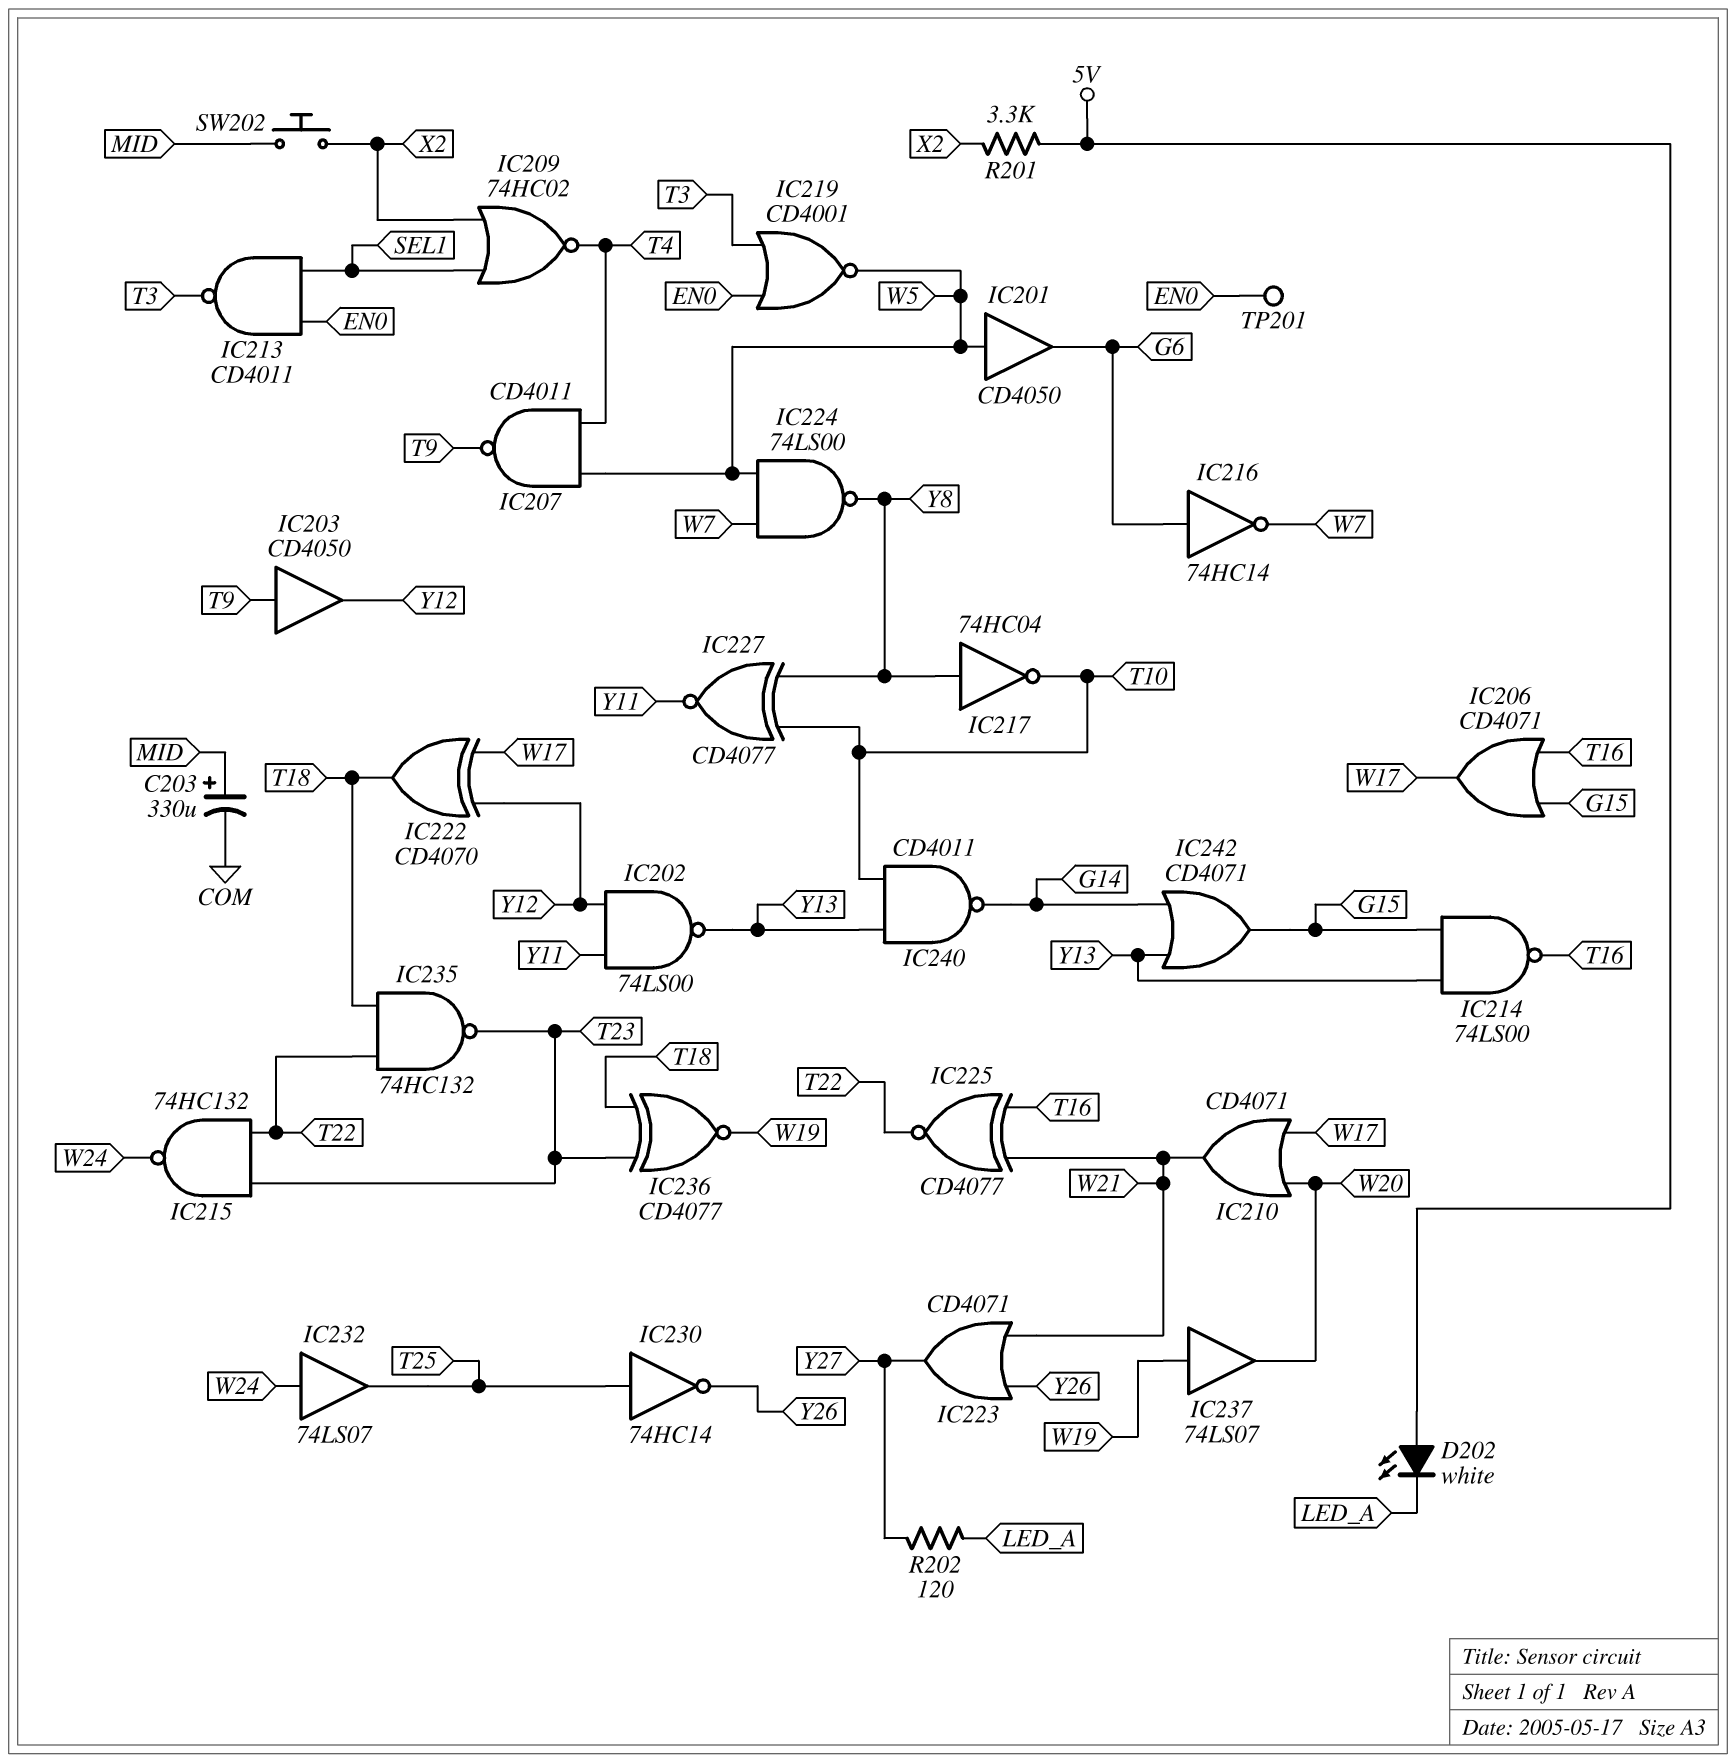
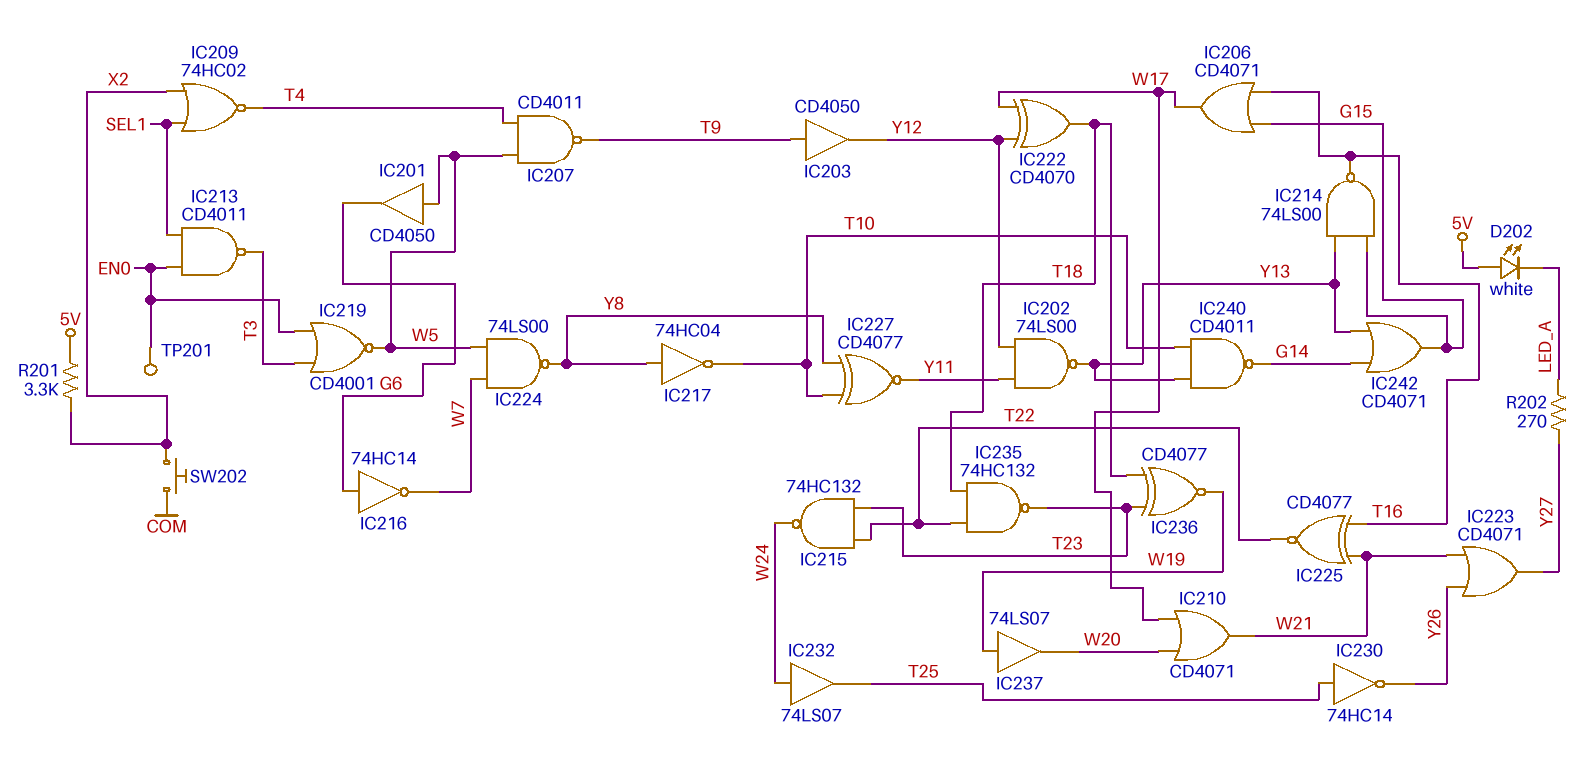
C203: 330uF (plus MID, minus COM) -> none
R202: 120 (LED_A, Y27) -> 270 (LED_A, Y27)
SW202: button (MID, X2) -> button (COM, X2)

